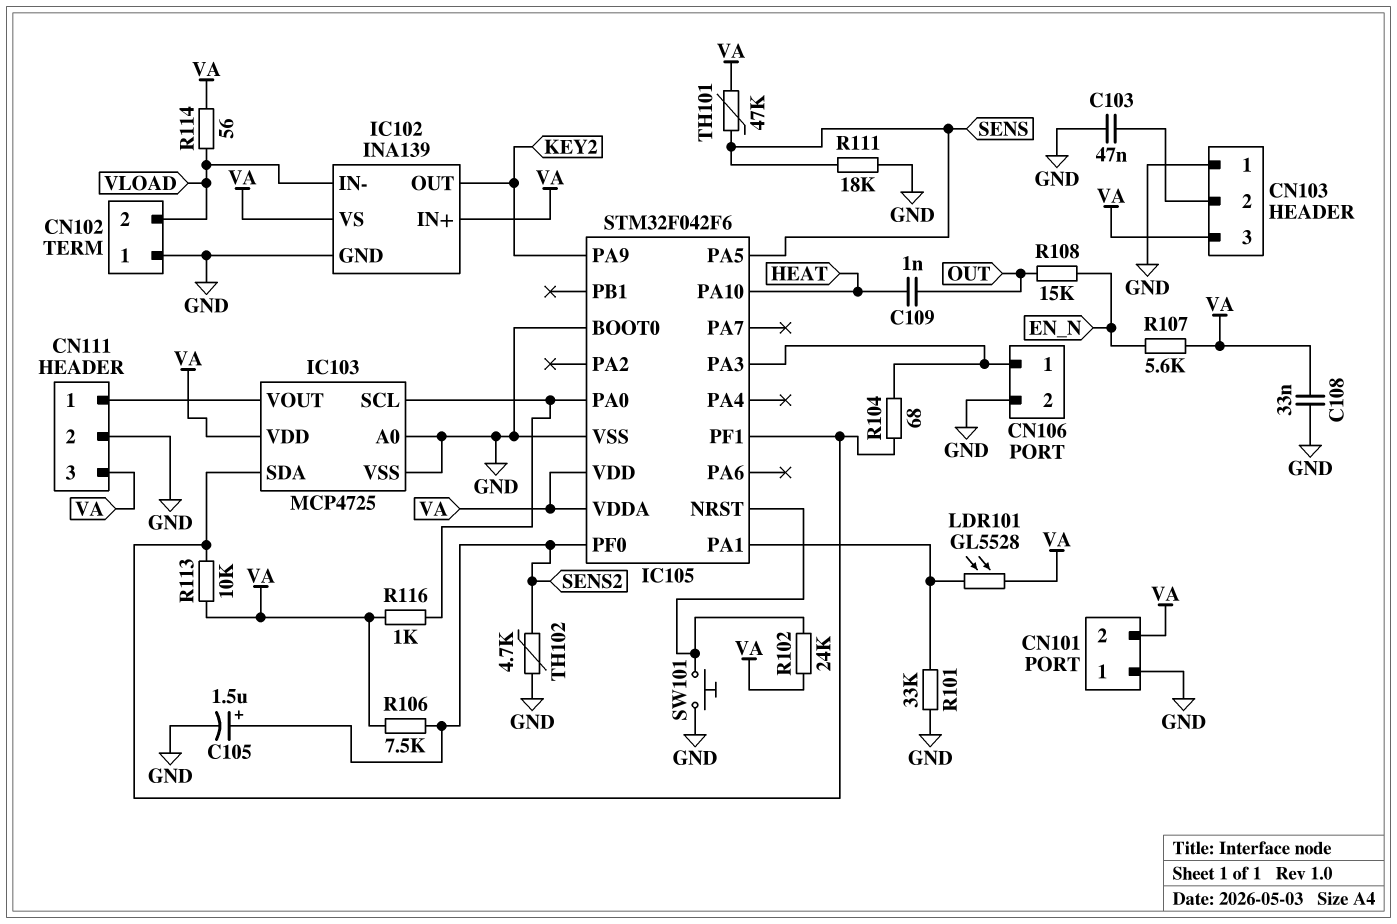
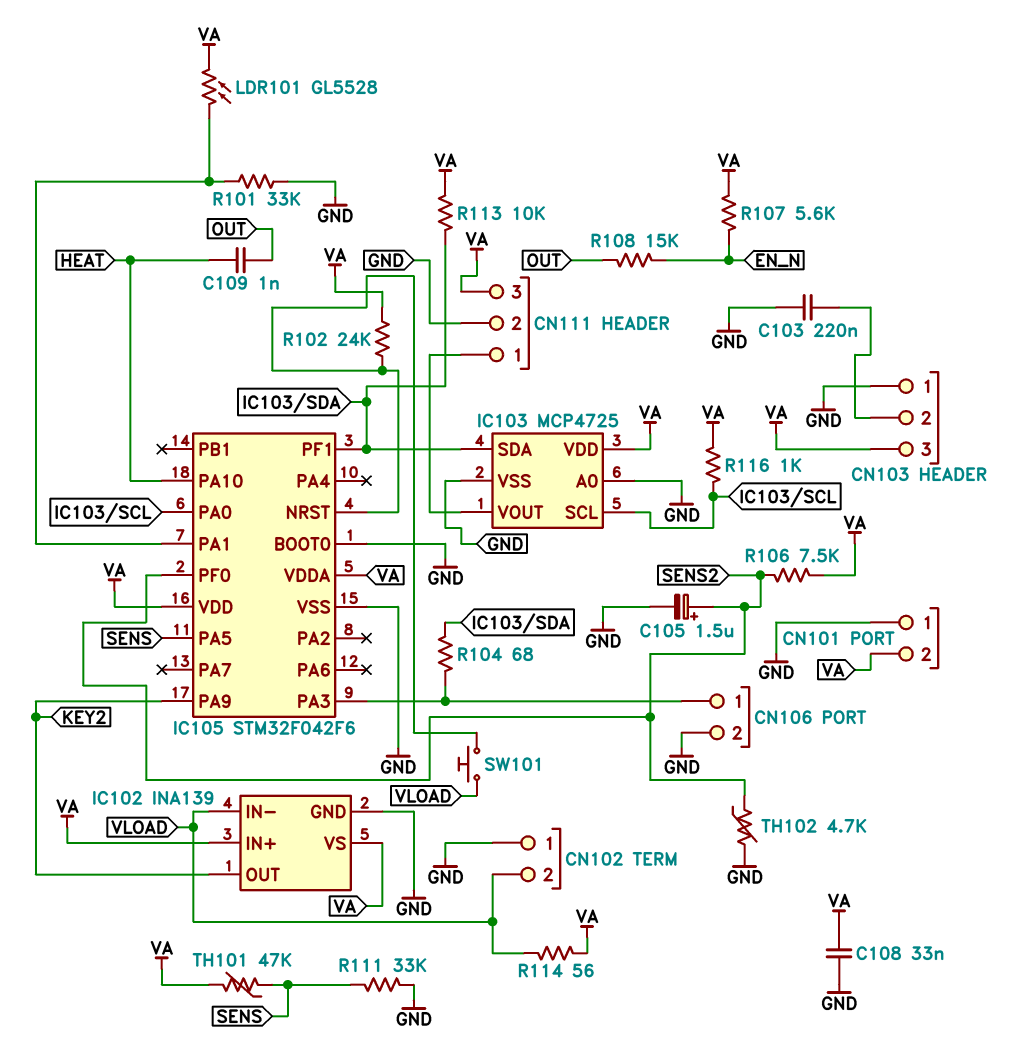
C103: 47nF (CN103/2, GND) -> 220nF (CN103/2, GND)
R111: 18k (GND, SENS) -> 33k (GND, SENS)
SW101: button (GND, IC105/NRST) -> button (IC105/NRST, VLOAD)

